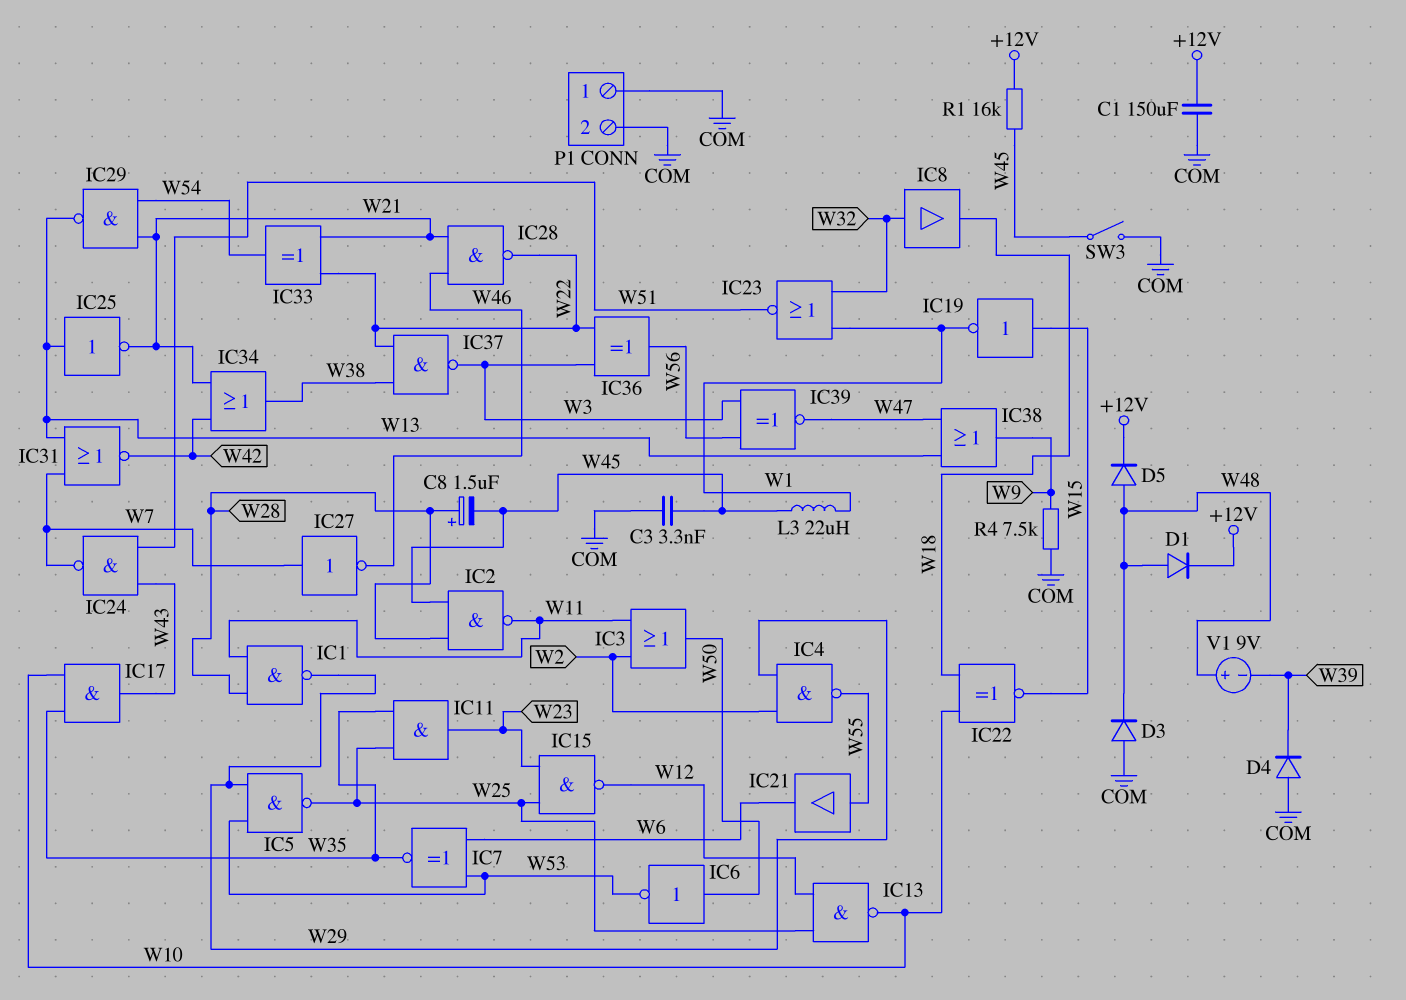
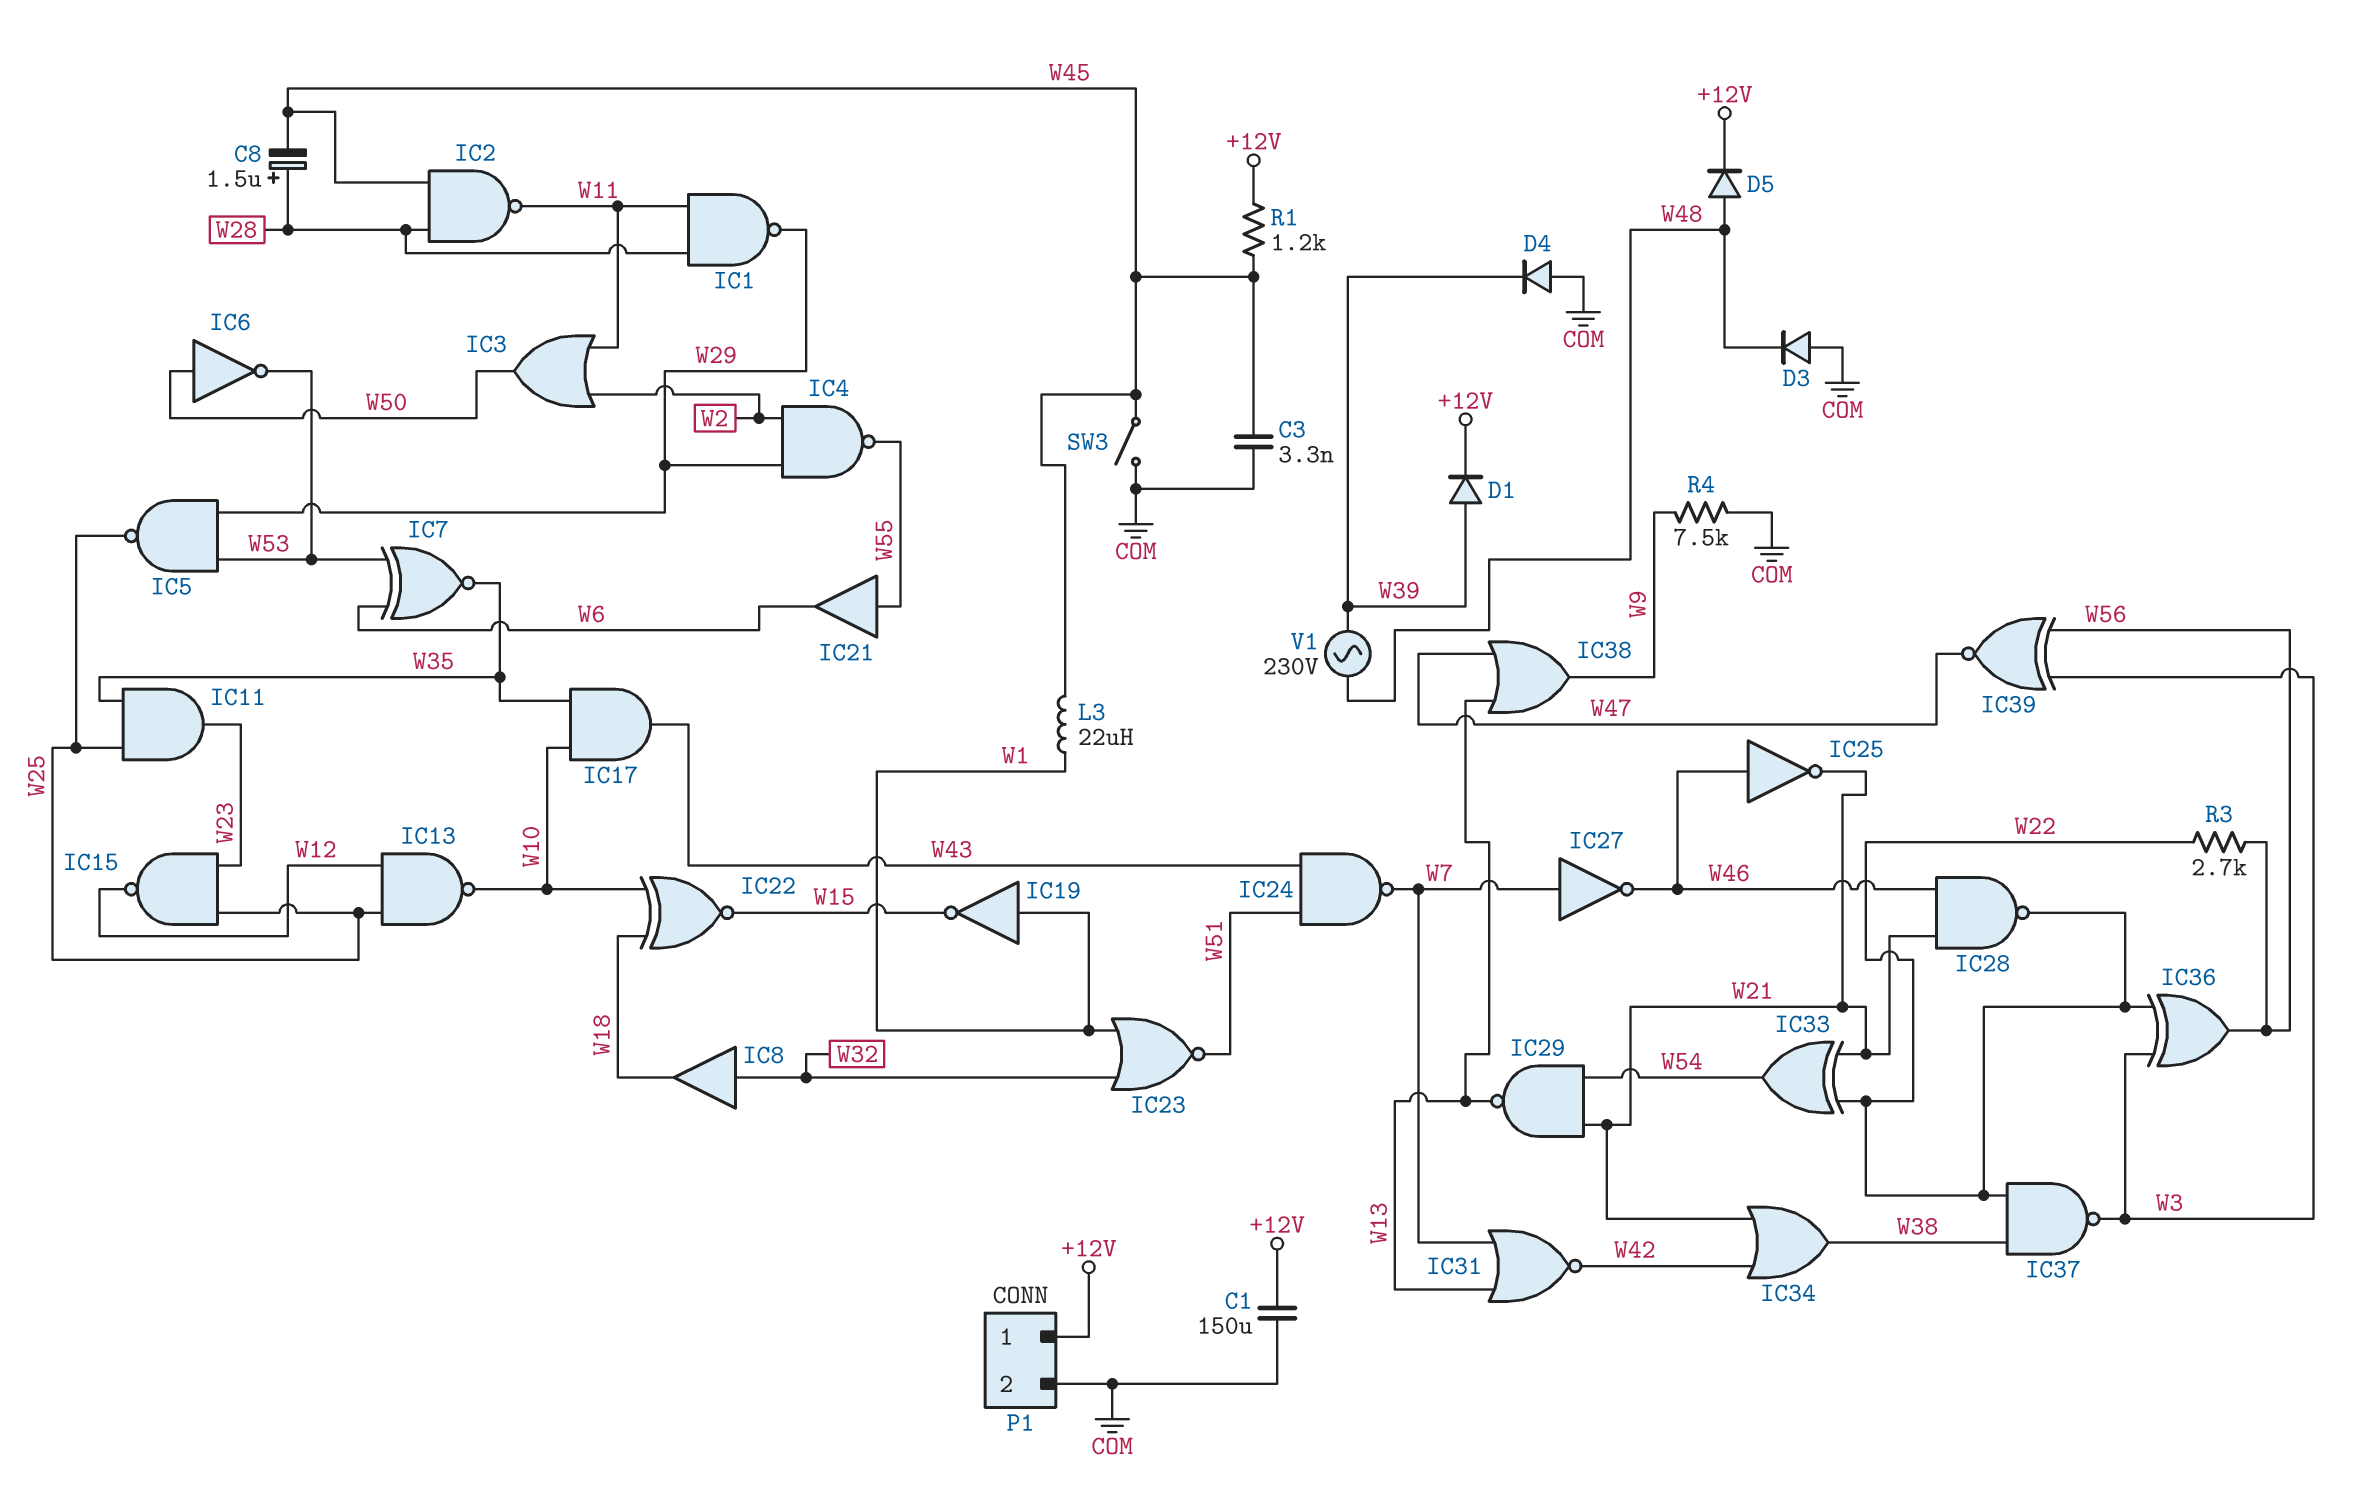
D1: diode (A W48, K +12V) -> diode (A W39, K +12V)
IC19: NOT (in W15, out W1) -> NOT (in W1, out W15)
IC25: NOT (in W13, out W21) -> NOT (in W46, out W21)
P1 pin 1: COM -> +12V
R1: 16k (+12V, W45) -> 1.2k (+12V, W45)
R3: none -> 2.7k (W22, W56)
V1: 9V (plus W48, minus W39) -> AC 230V (W39, W48)

